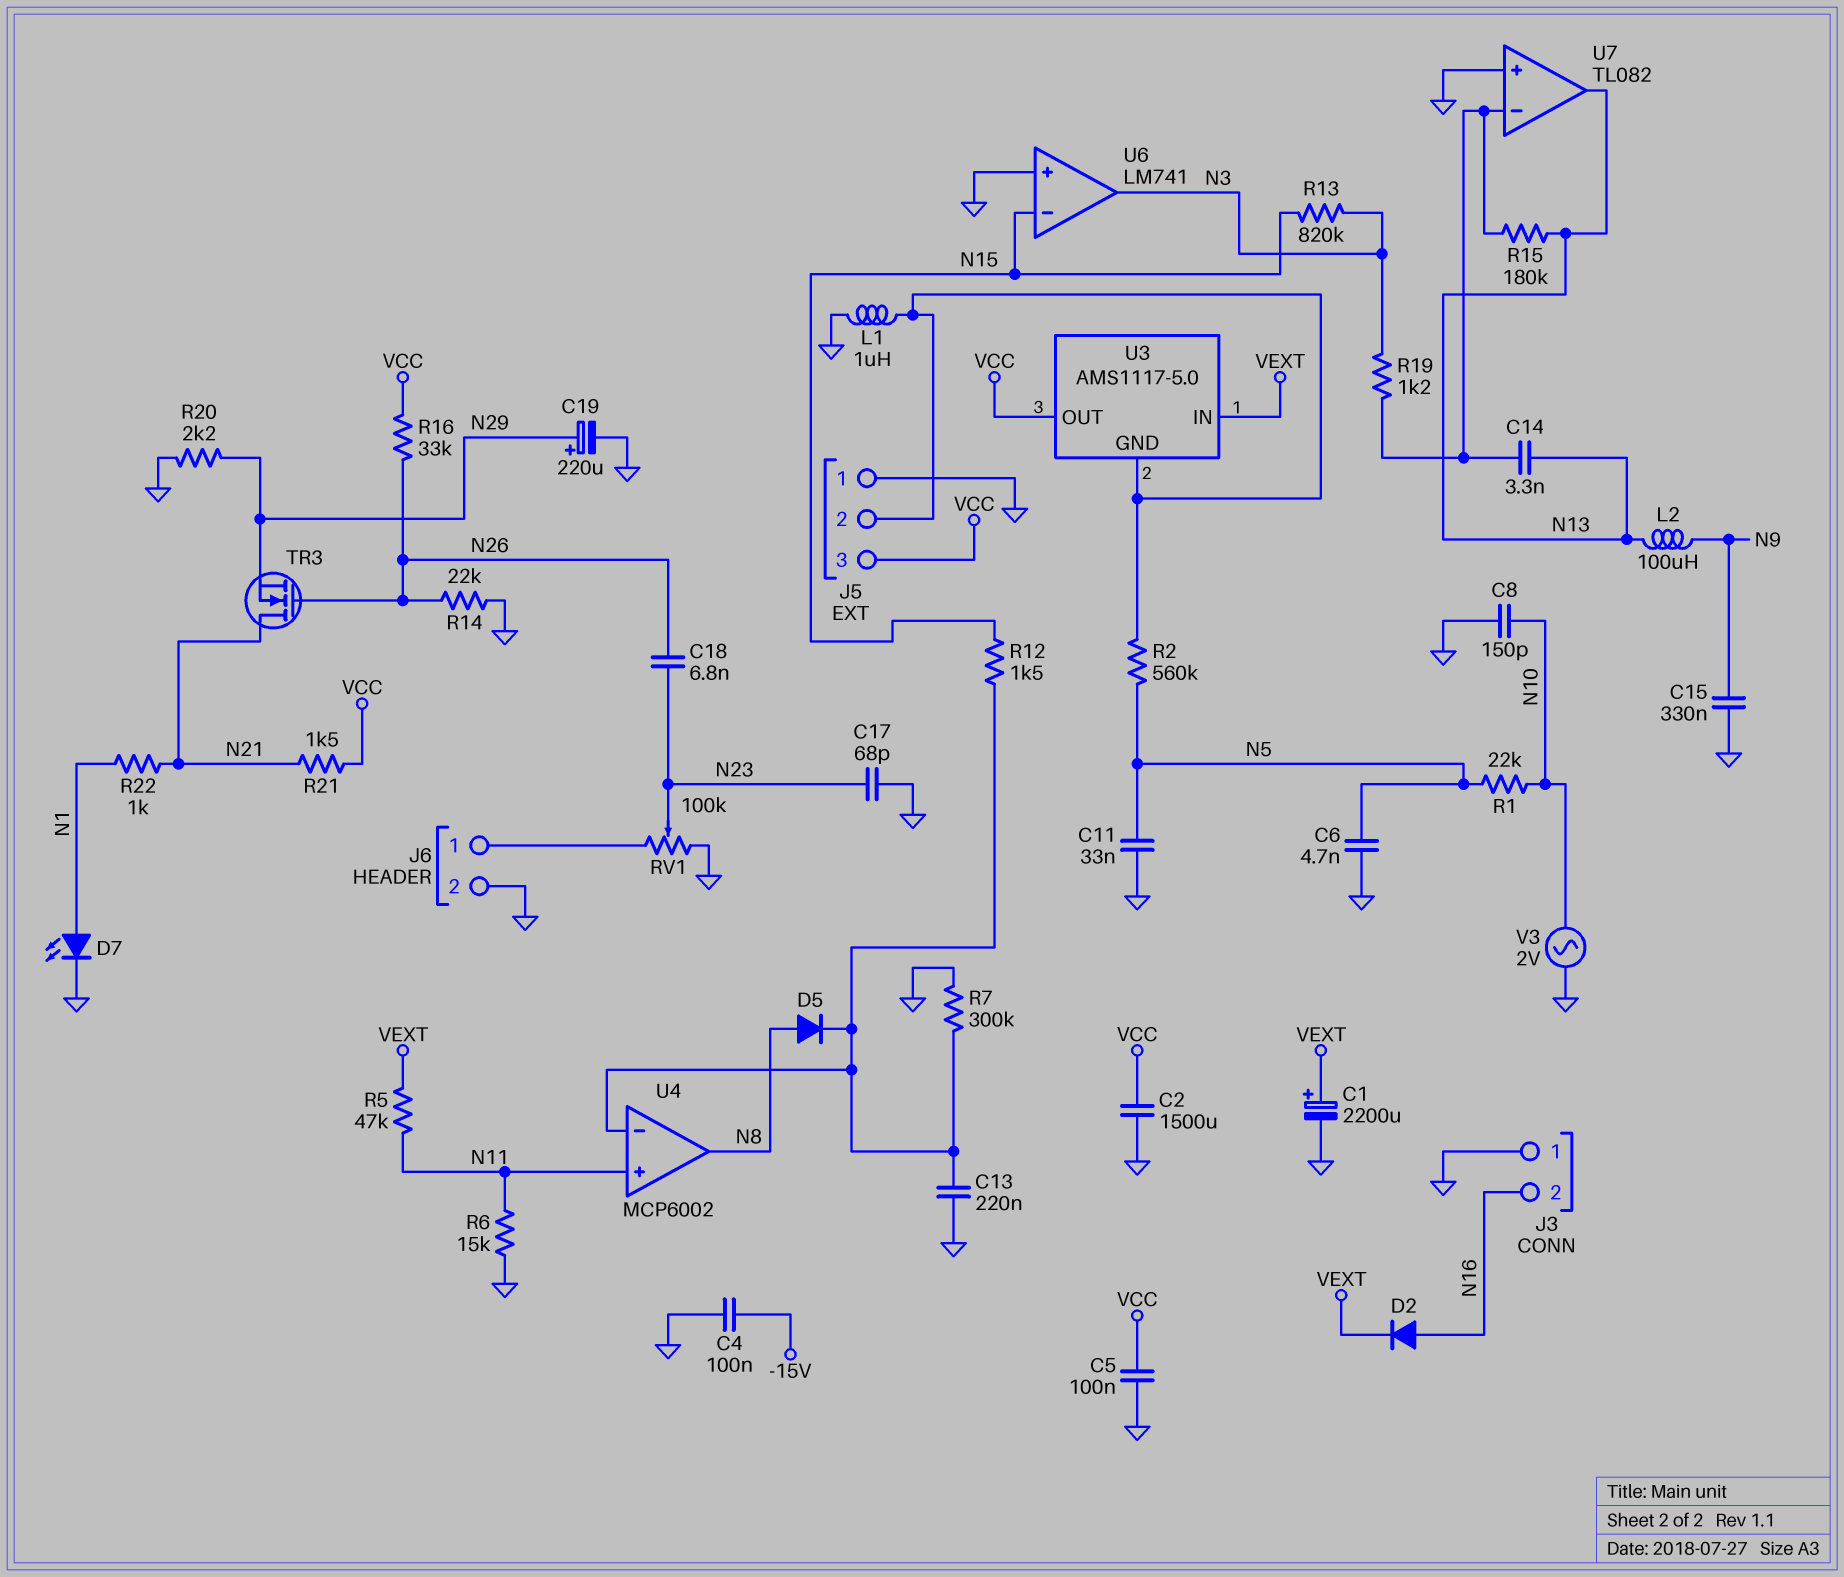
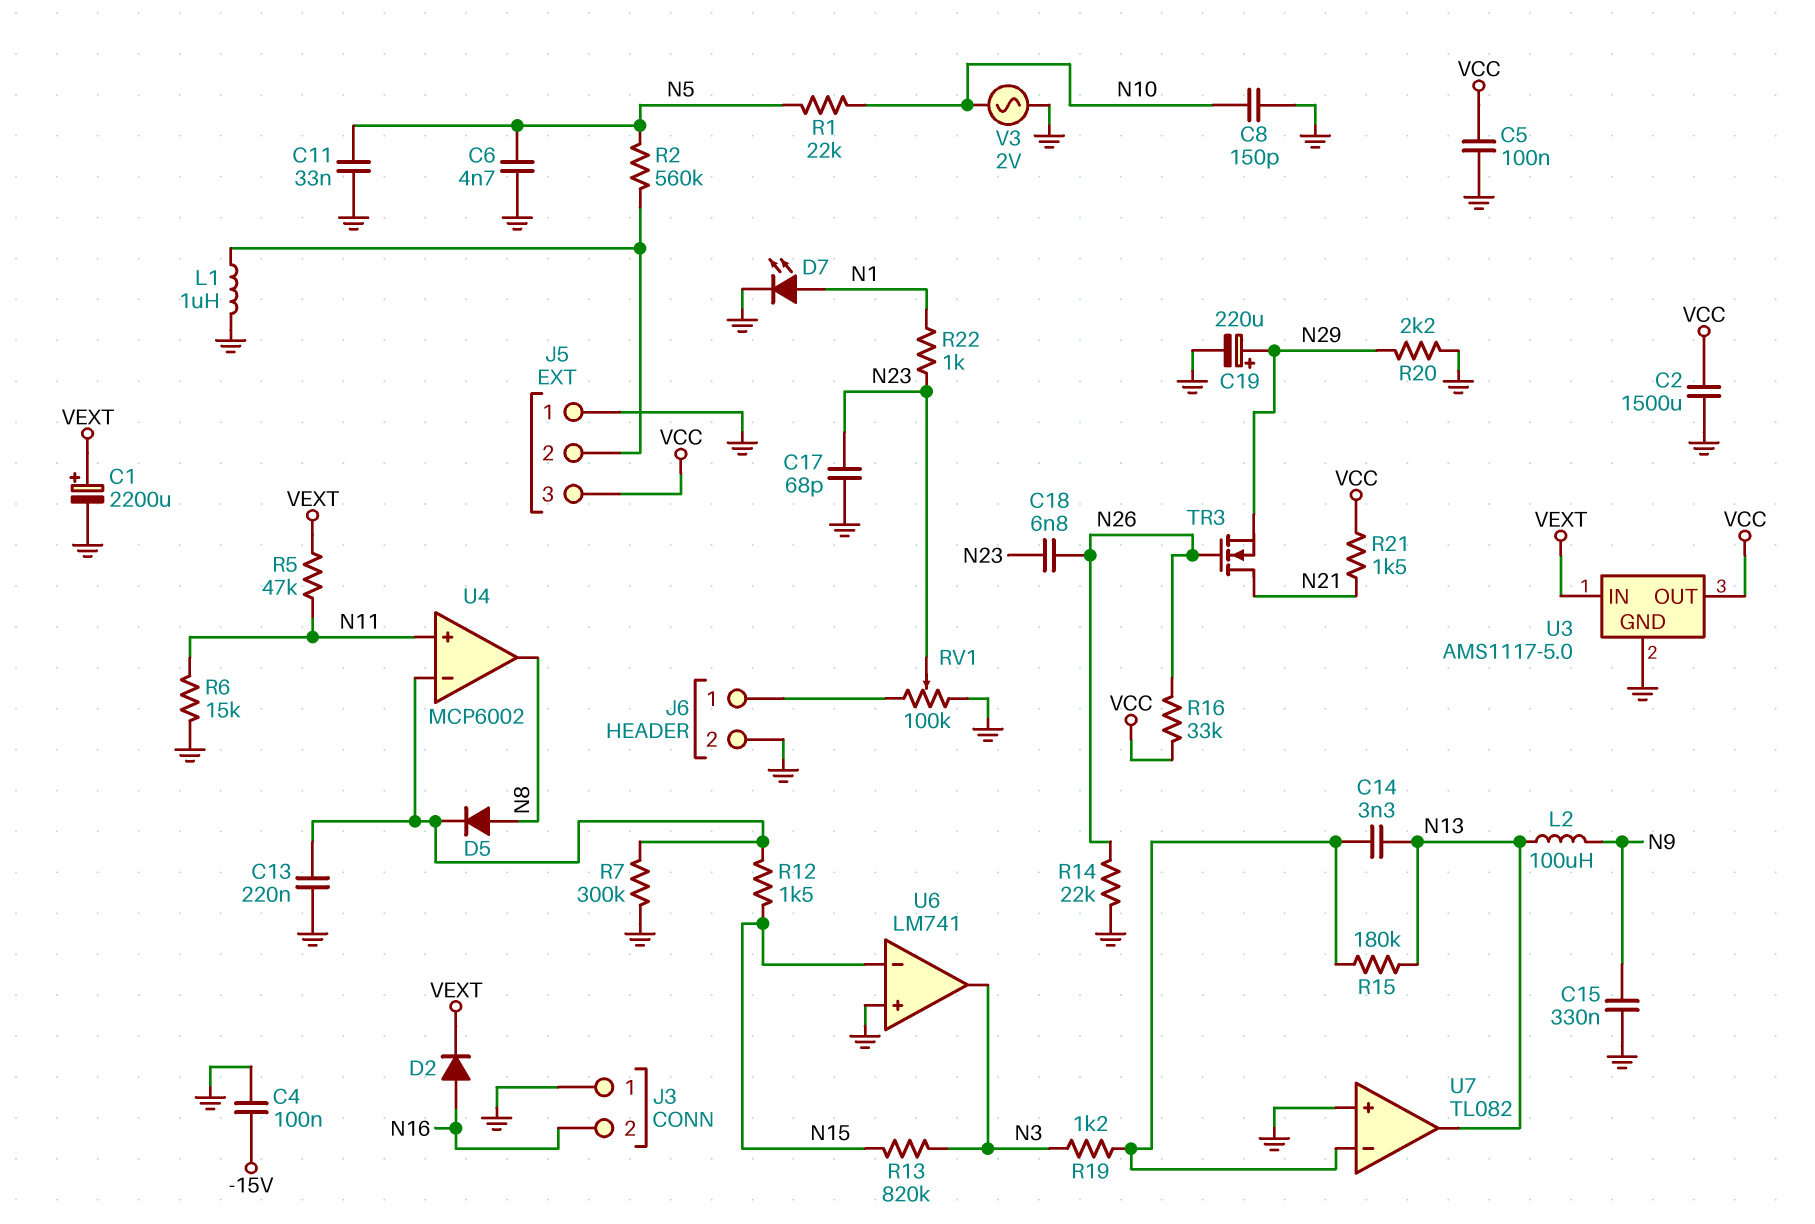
R22: 1k (N1, N21) -> 1k (N1, N23)
U3 pin GND: J5/2 -> GND

